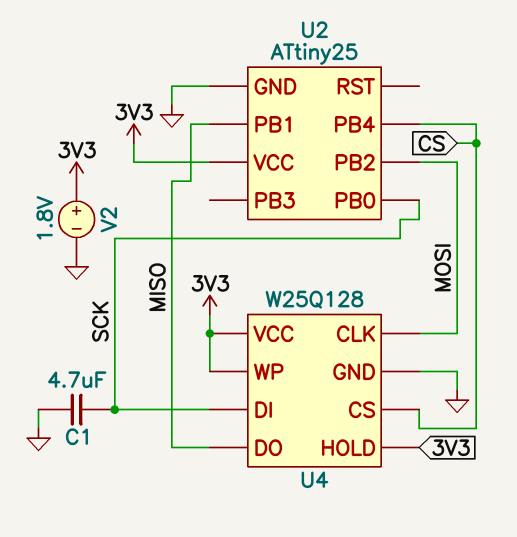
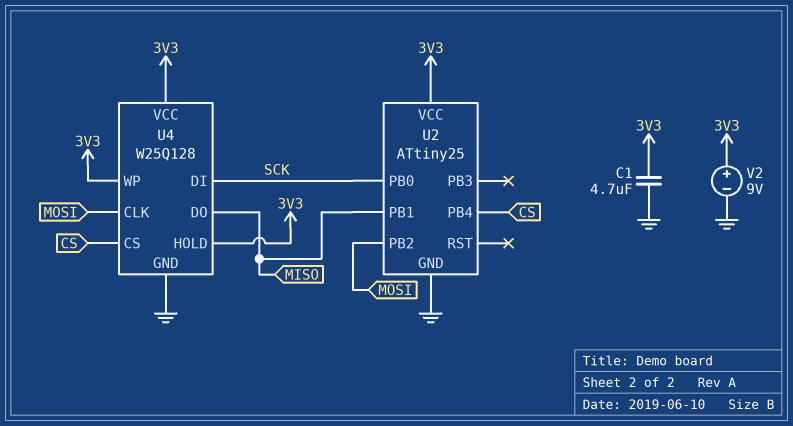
C1: 4.7uF (GND, SCK) -> 4.7uF (3V3, GND)
V2: 1.8V (plus 3V3, minus GND) -> 9V (plus 3V3, minus GND)

